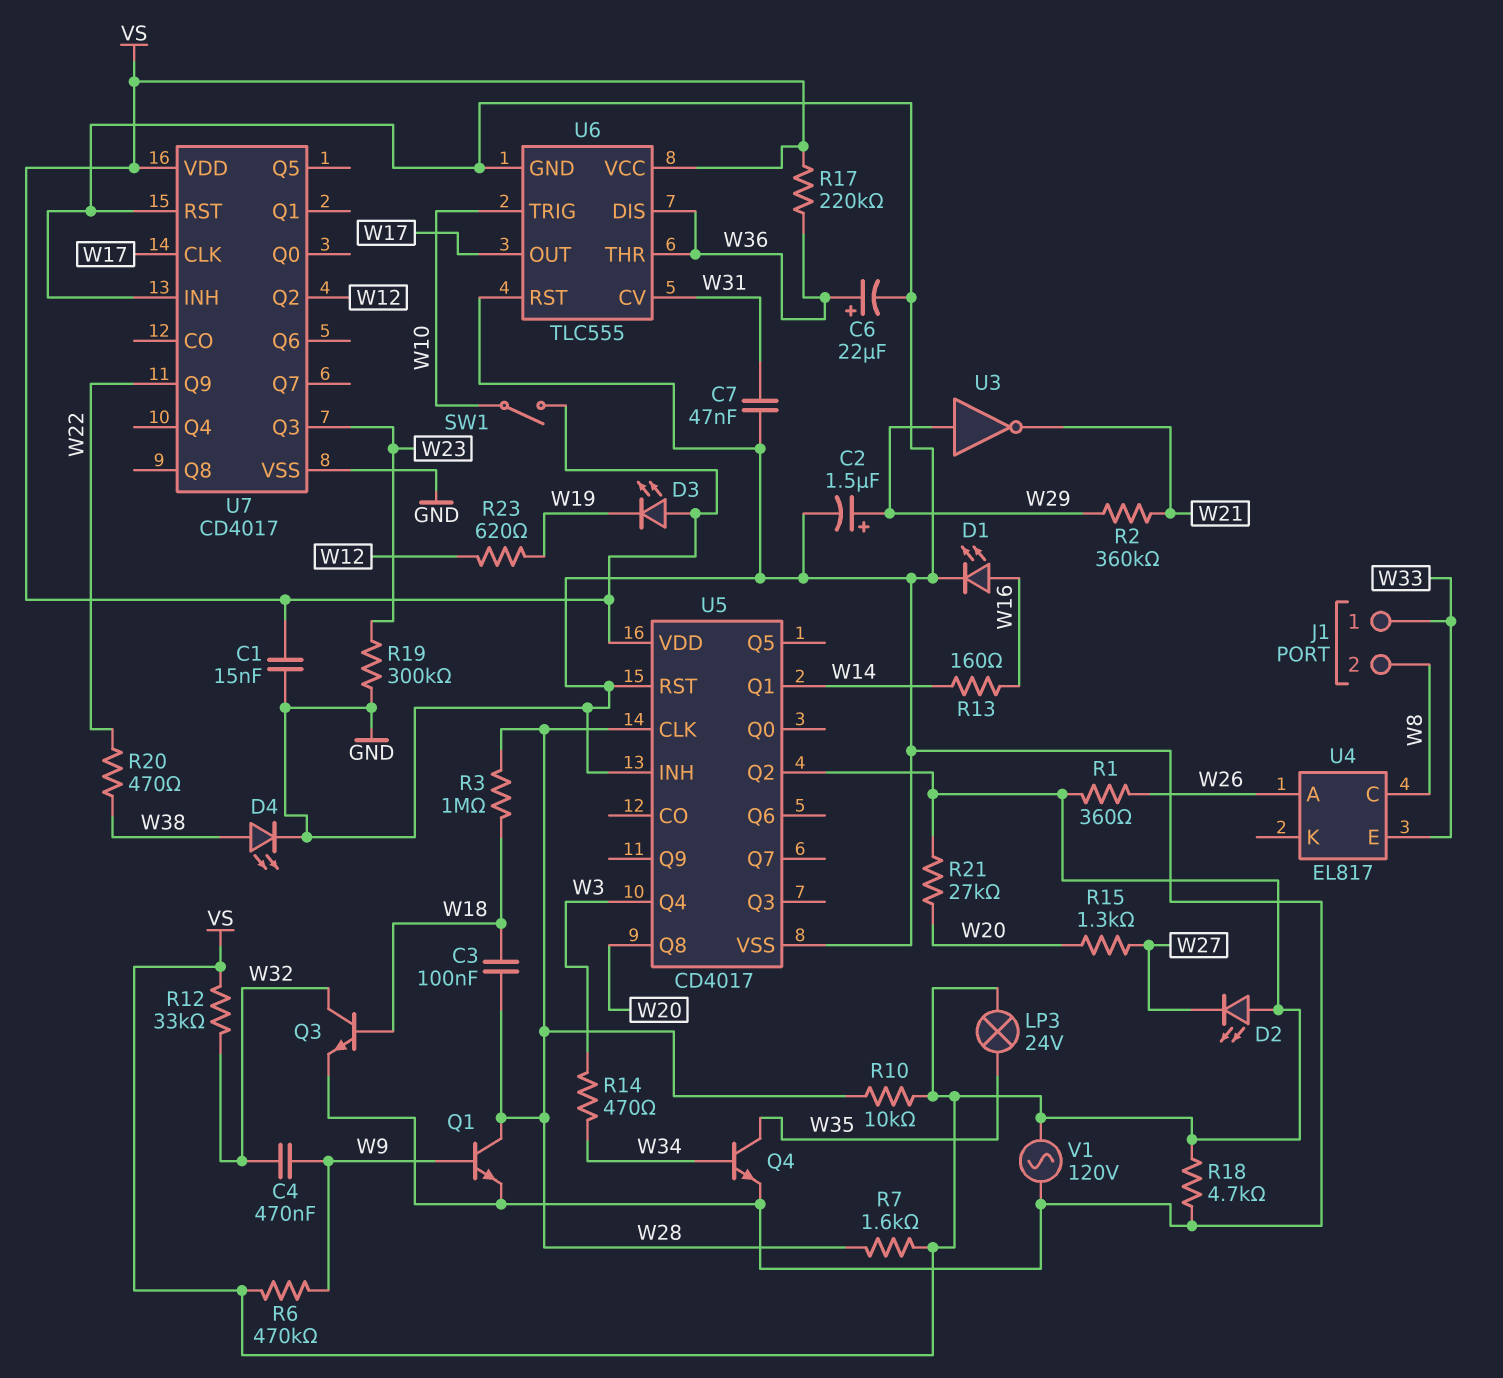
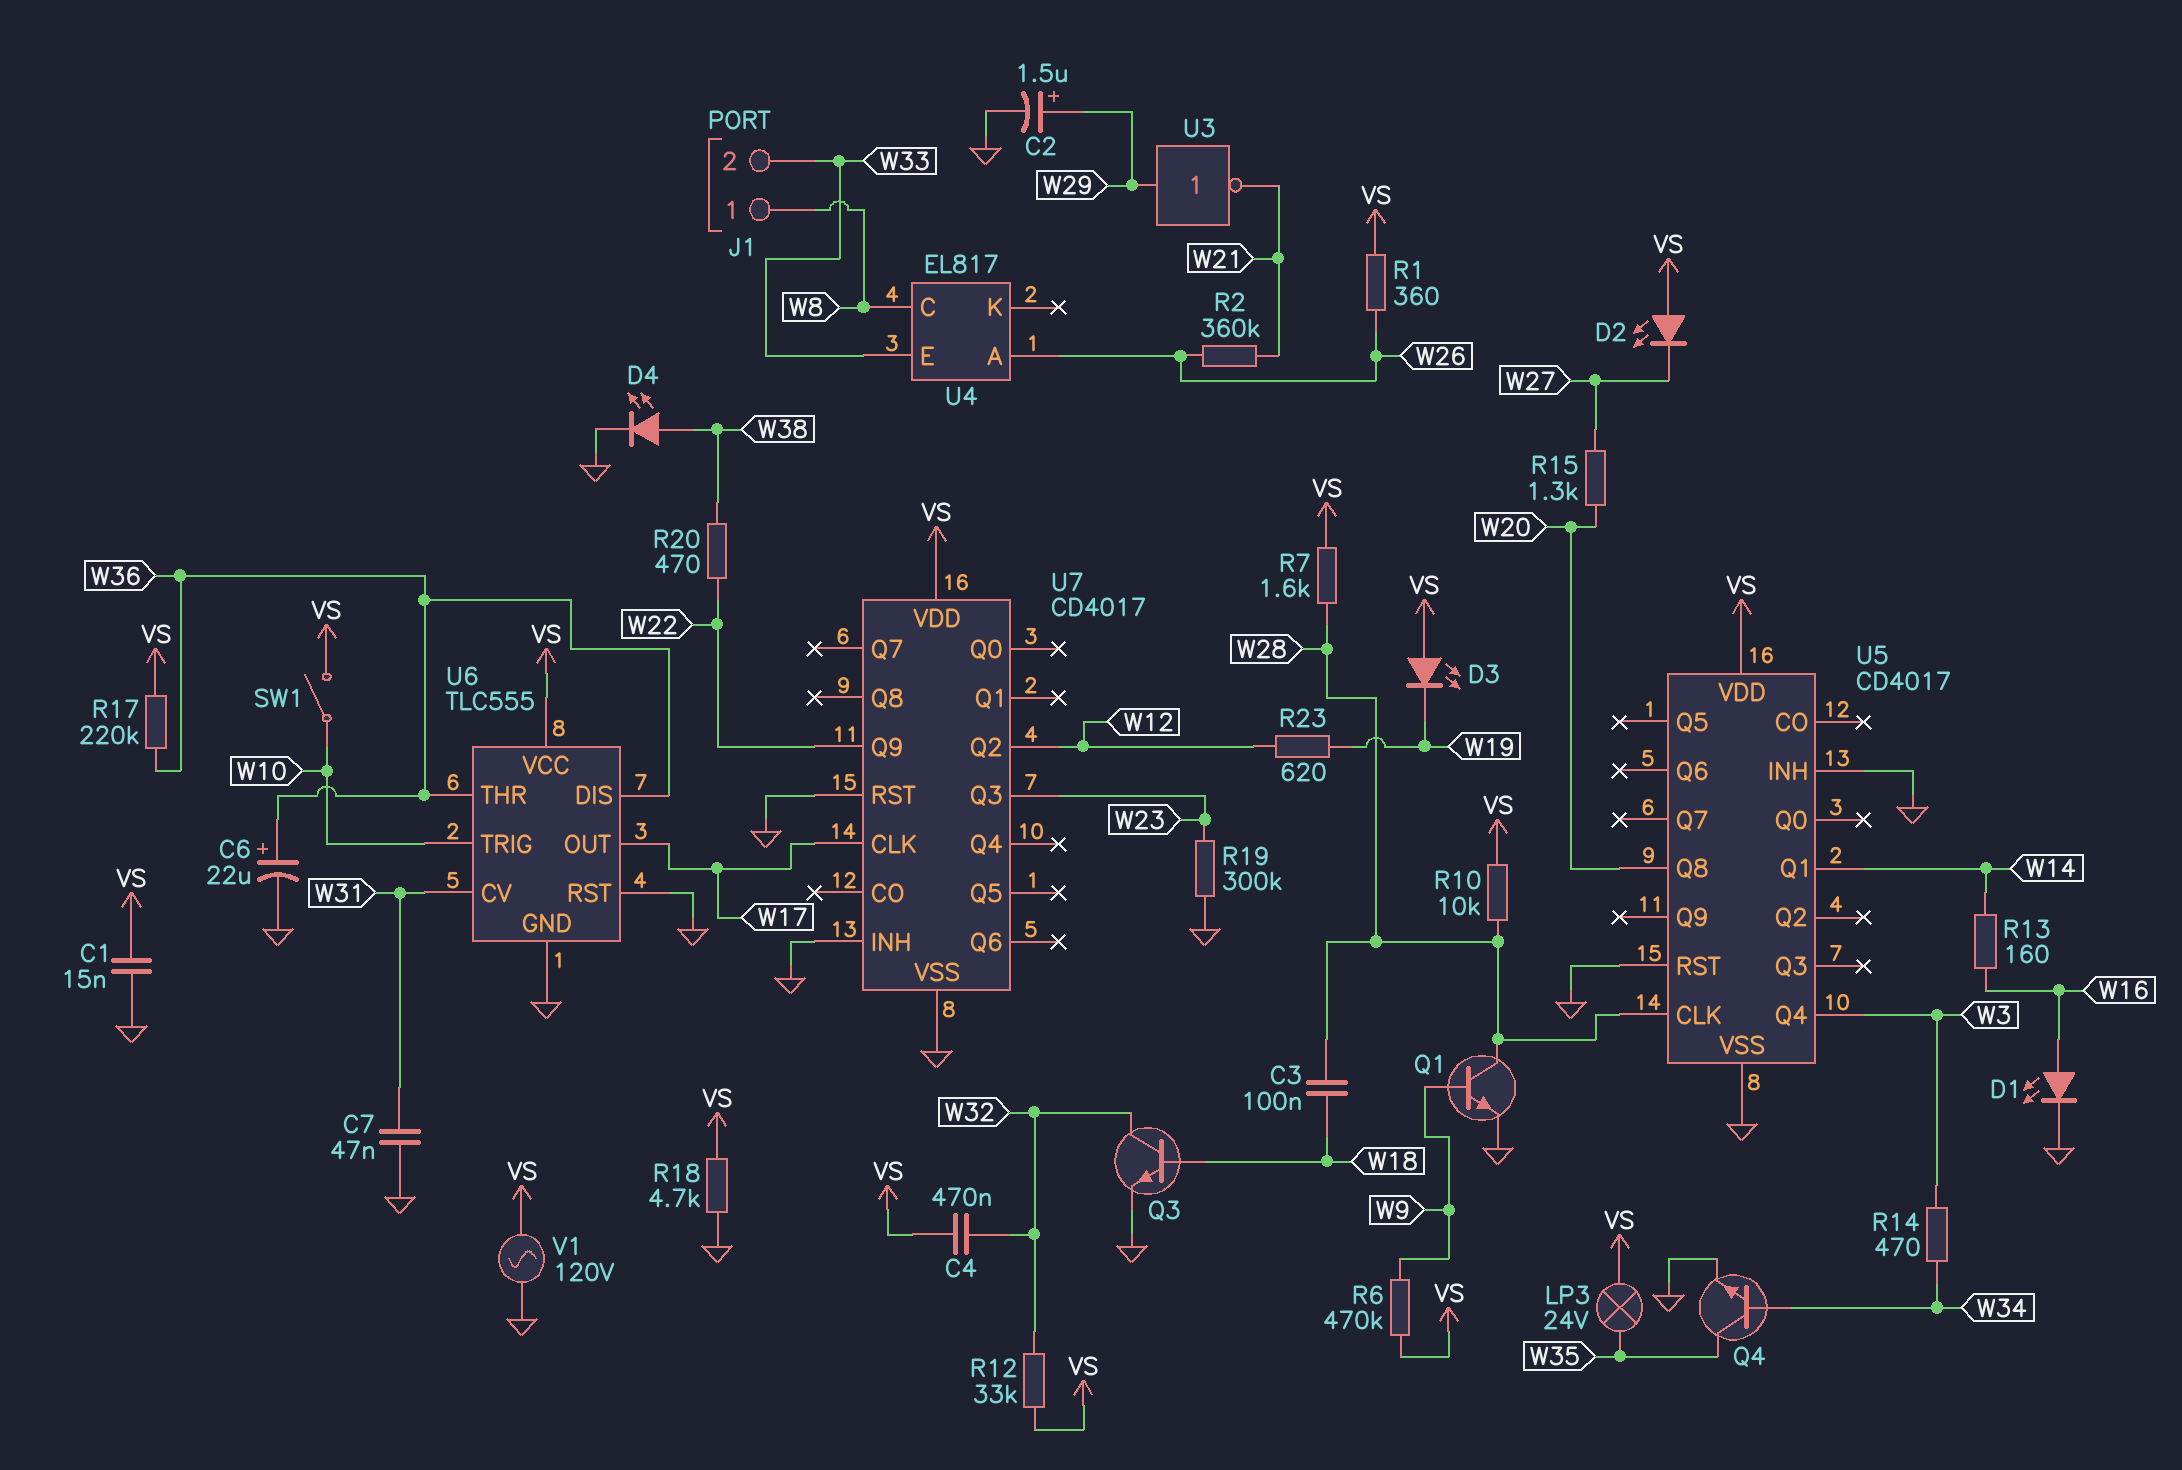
C4: 470nF (W9, W32) -> 470nF (VS, W32)
J1 pin 1: W33 -> W8
J1 pin 2: W8 -> W33
R2: 360k (W21, W29) -> 360k (W21, W26)
R3: 1M (W18, W28) -> none
R21: 27k (VS, W20) -> none
U5 pin Q2: VS -> none

